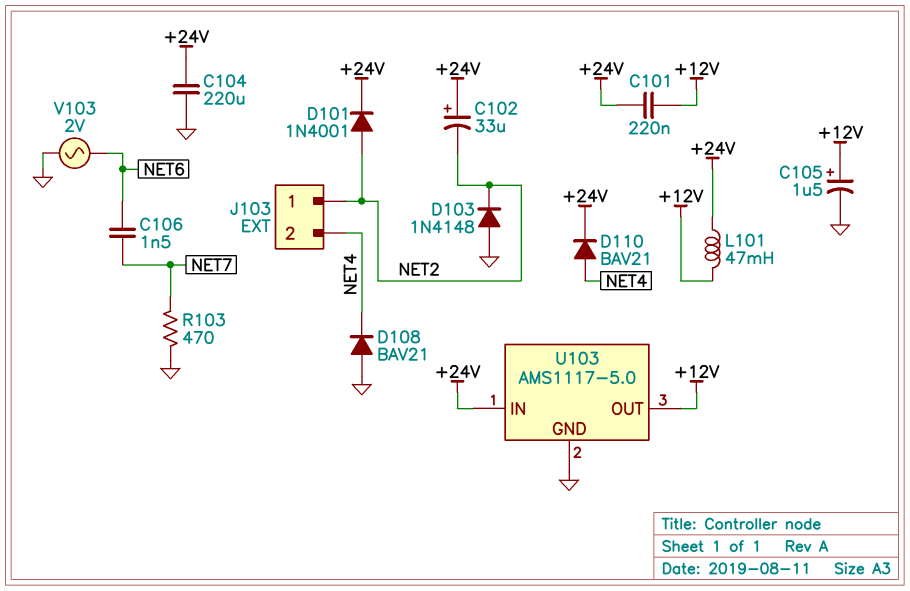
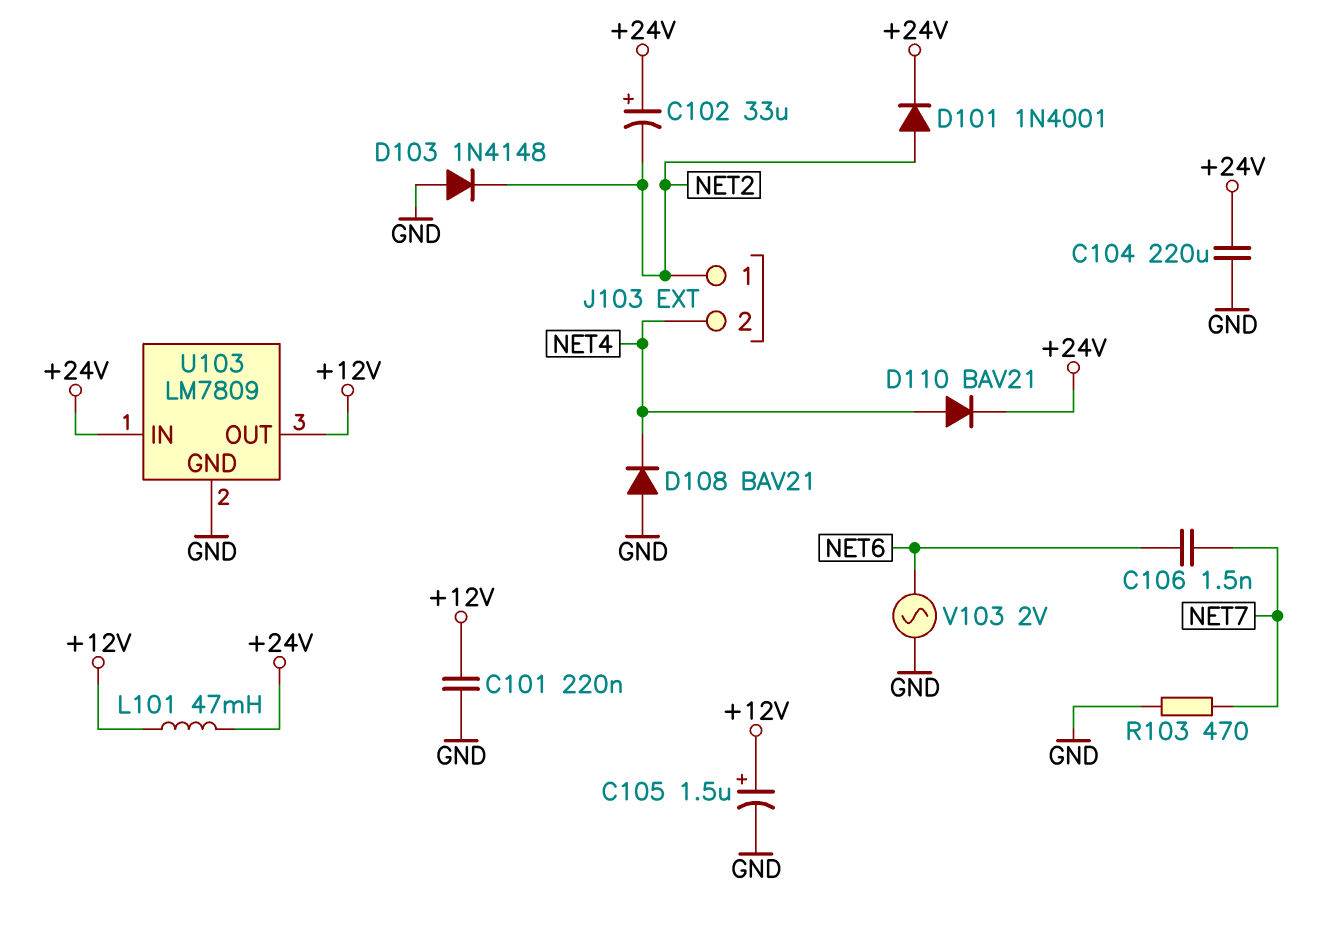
C101: 220nF (+12V, +24V) -> 220nF (+12V, GND)
U103: AMS1117-5.0 -> LM7809

